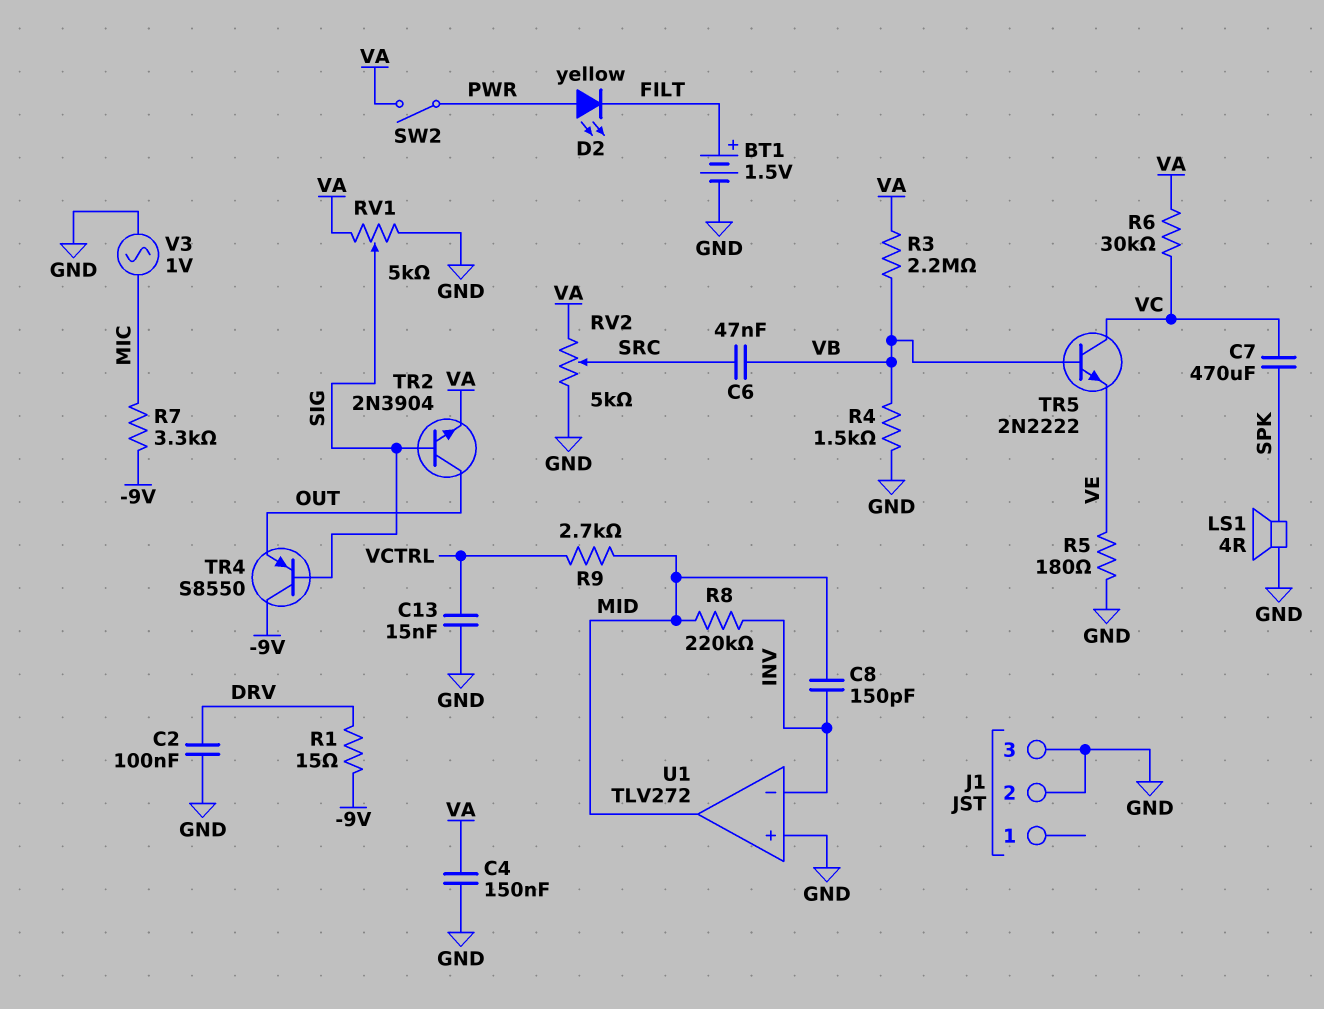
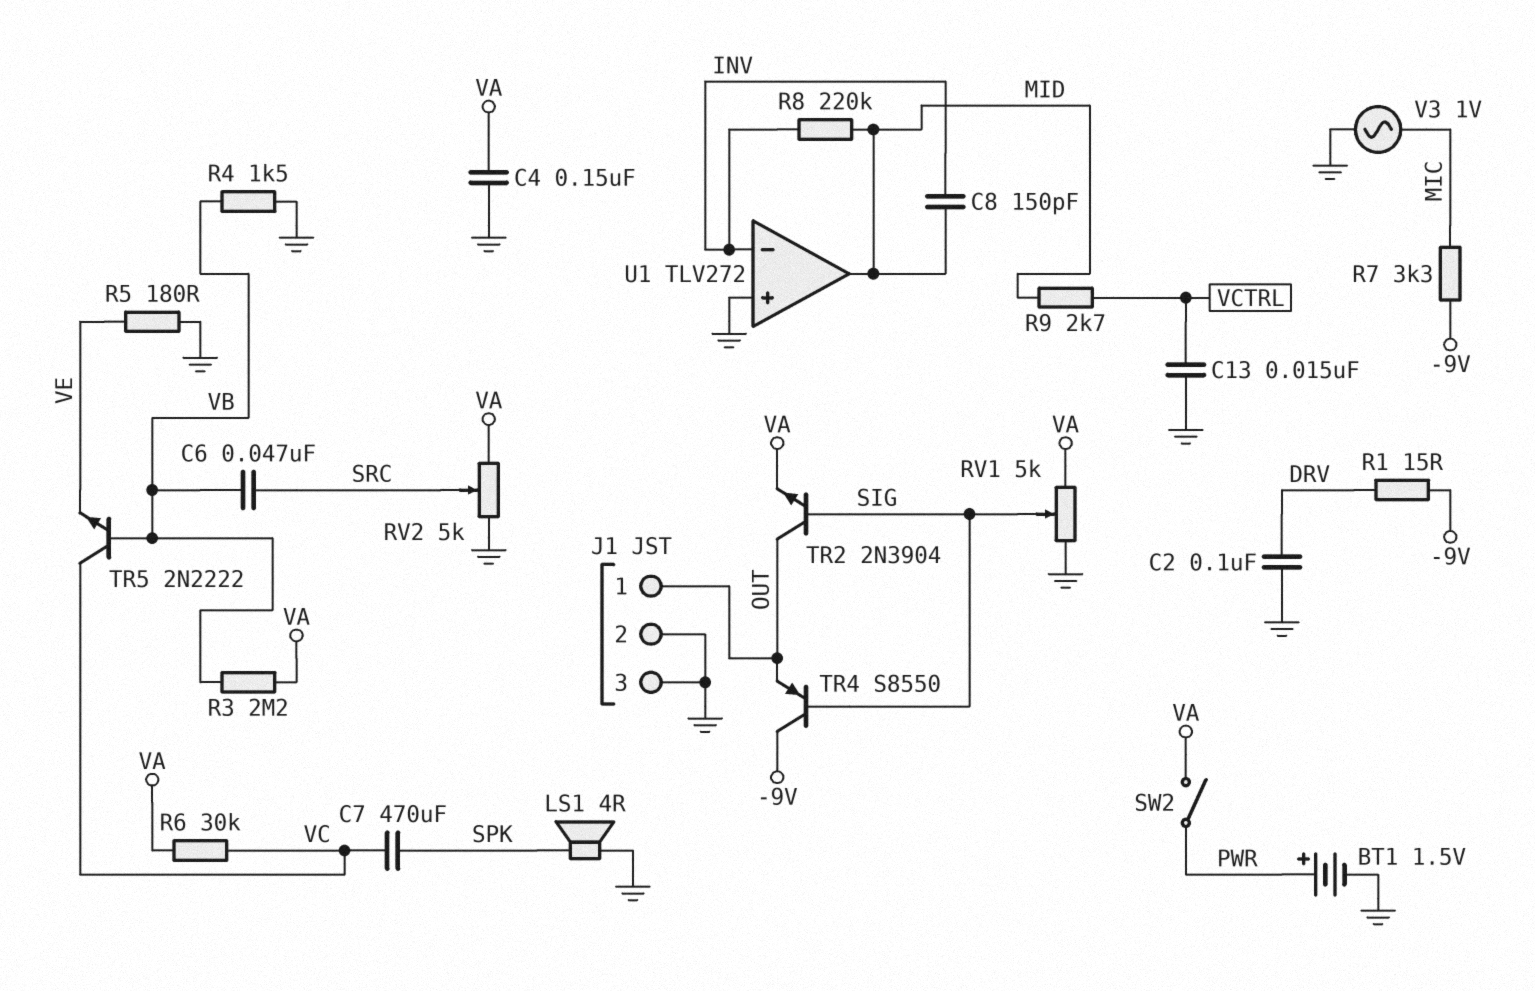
BT1: 1.5V (plus FILT, minus GND) -> 1.5V (plus PWR, minus GND)
D2: LED yellow (A PWR, K FILT) -> none
J1 pin 1: none -> OUT

